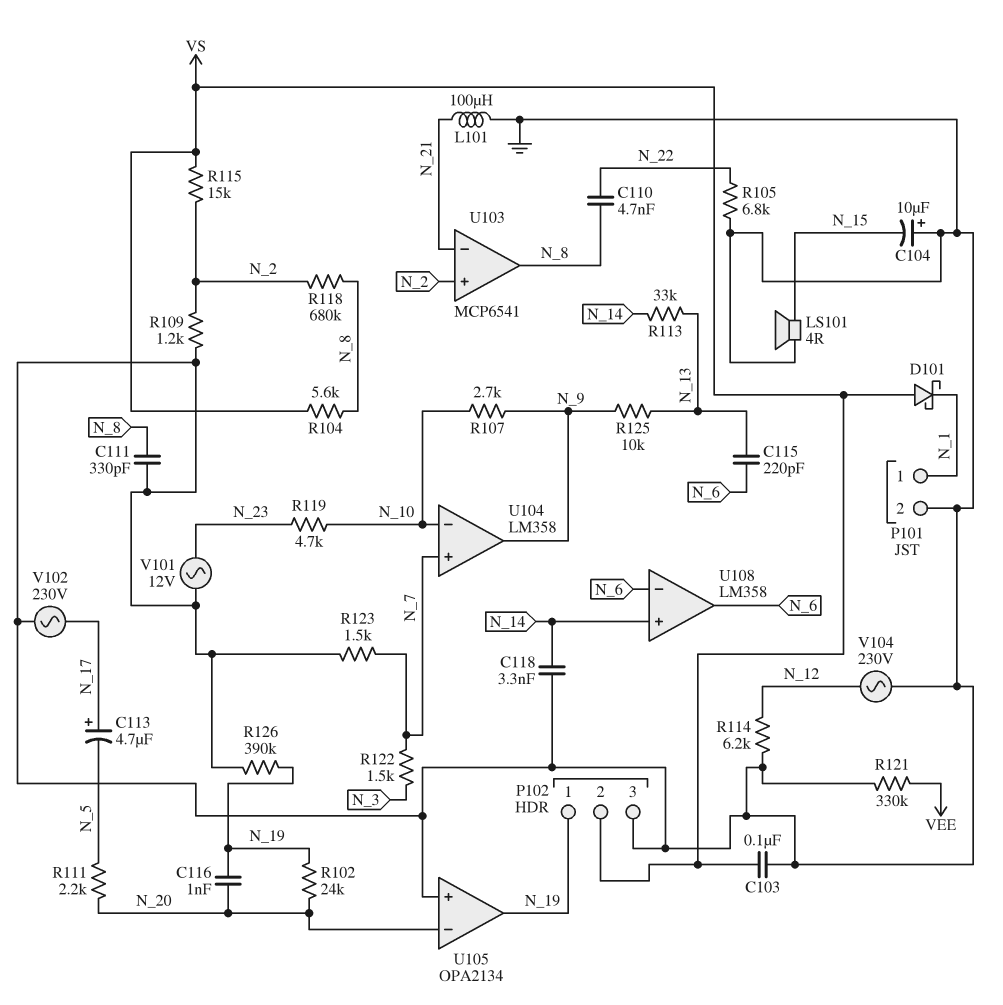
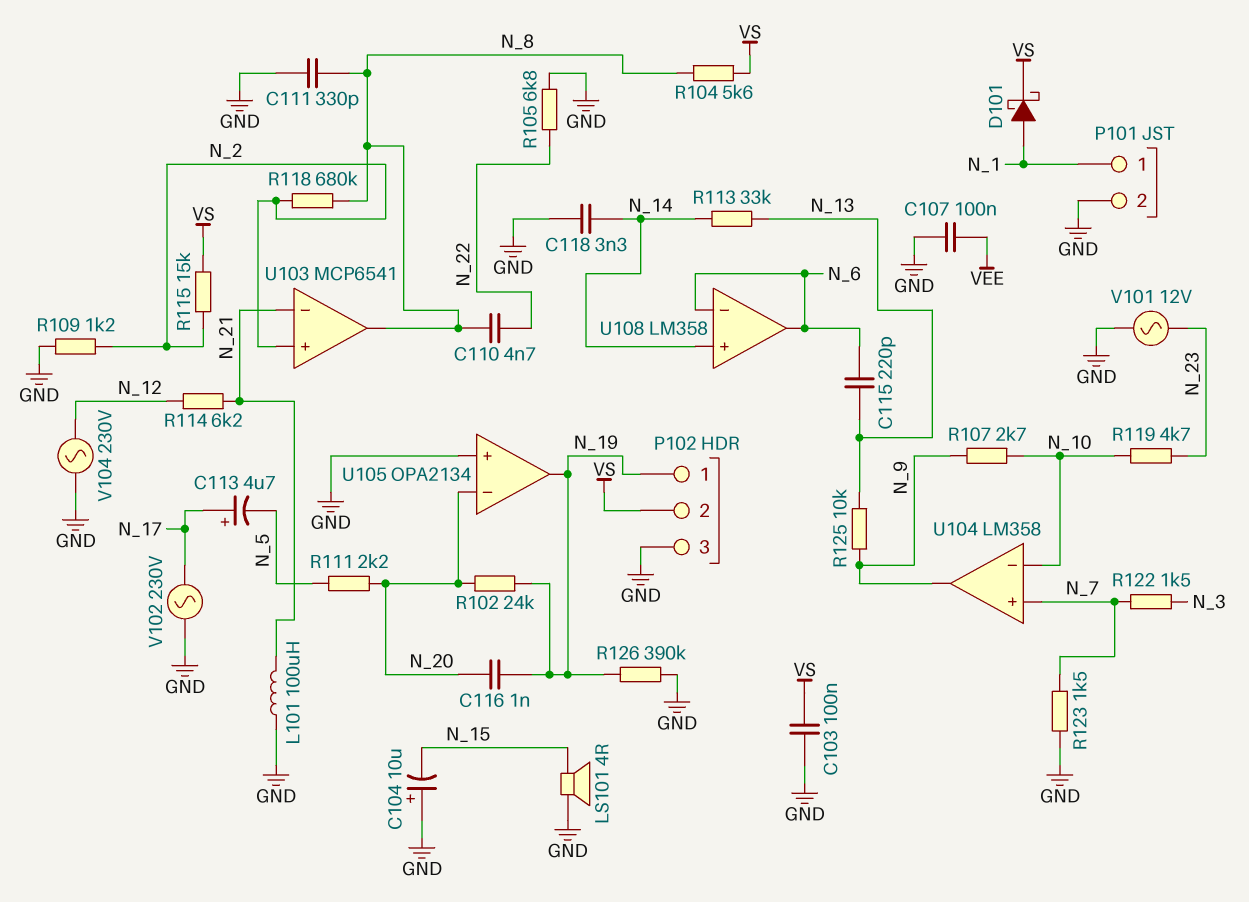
C107: none -> 100nF (GND, VEE)
D101: schottky (A VS, K N_1) -> schottky (A N_1, K VS)
R114: 6.2k (GND, N_12) -> 6.2k (N_12, N_21)
R121: 330k (GND, VEE) -> none

